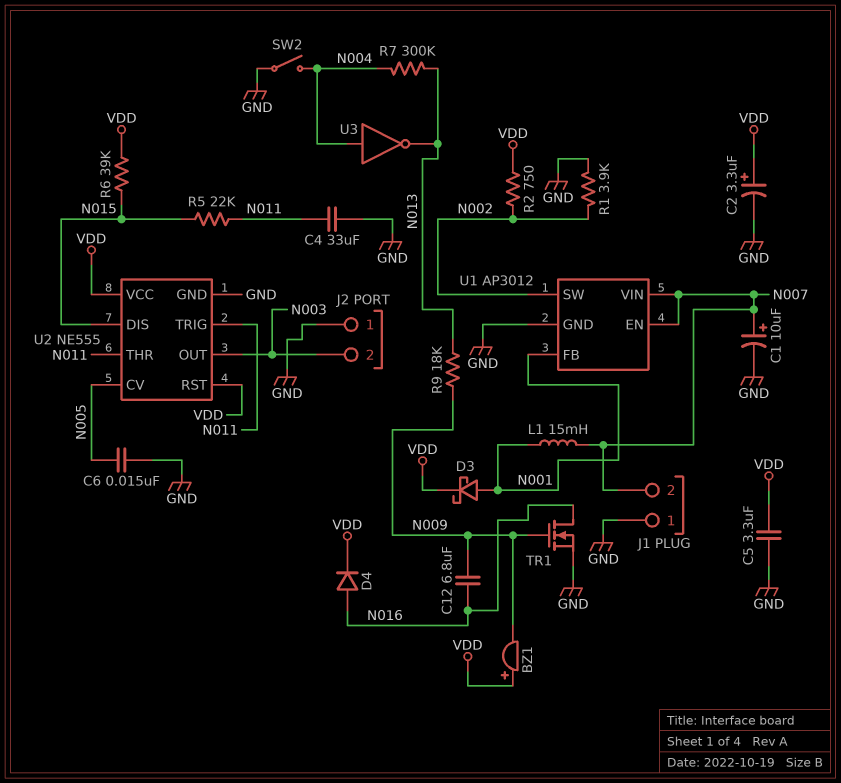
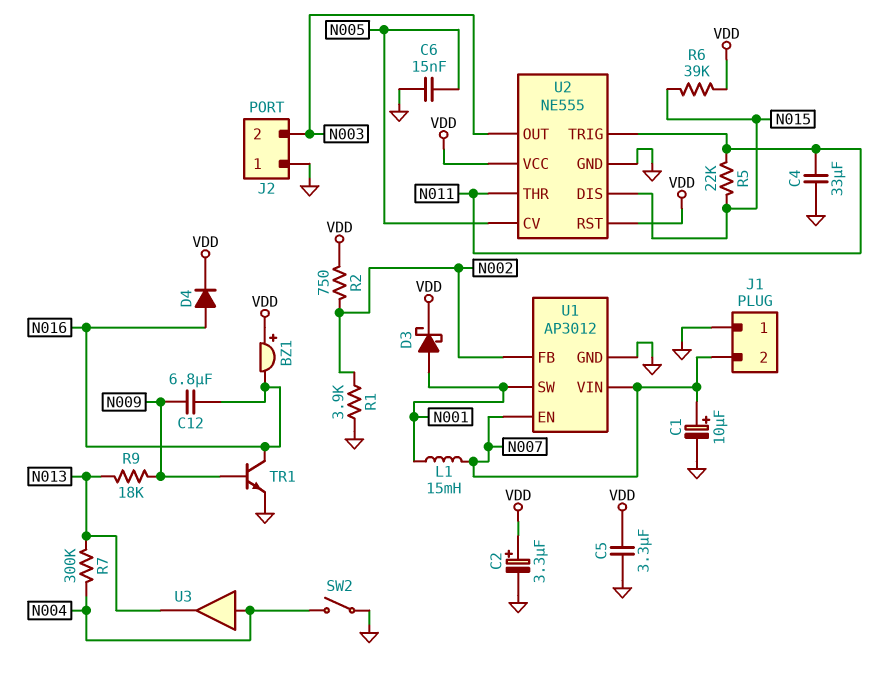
BZ1: buzzer (plus VDD, minus N009) -> buzzer (plus VDD, minus N016)
TR1: NMOS (G N009, D N016, S GND) -> NPN (B N009, C N016, E GND)
U1 pin FB: N001 -> N002
U1 pin SW: N002 -> N001
U3: NOT (in N004, out N013) -> buffer (in N004, out N013)

